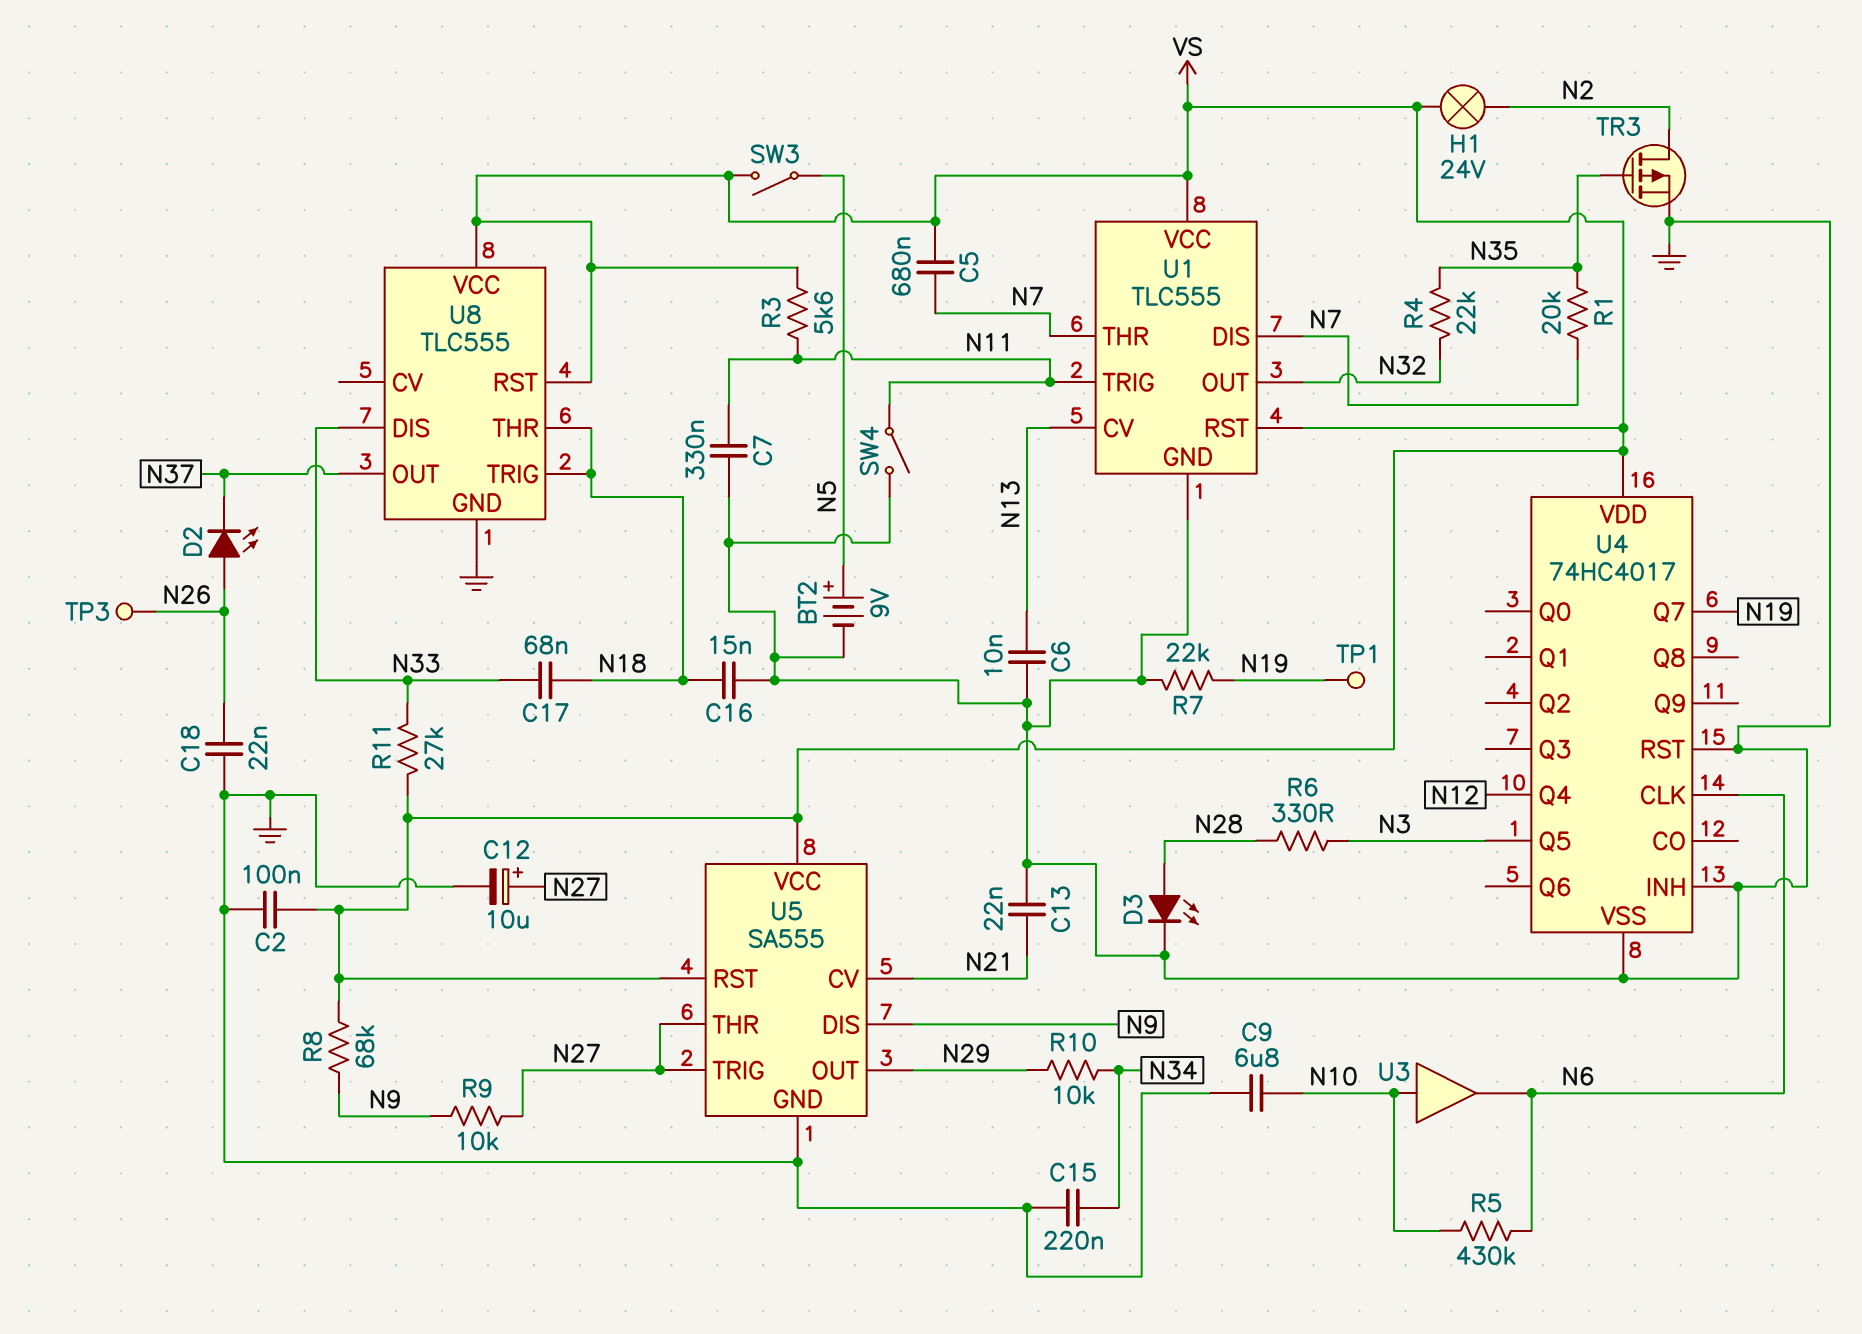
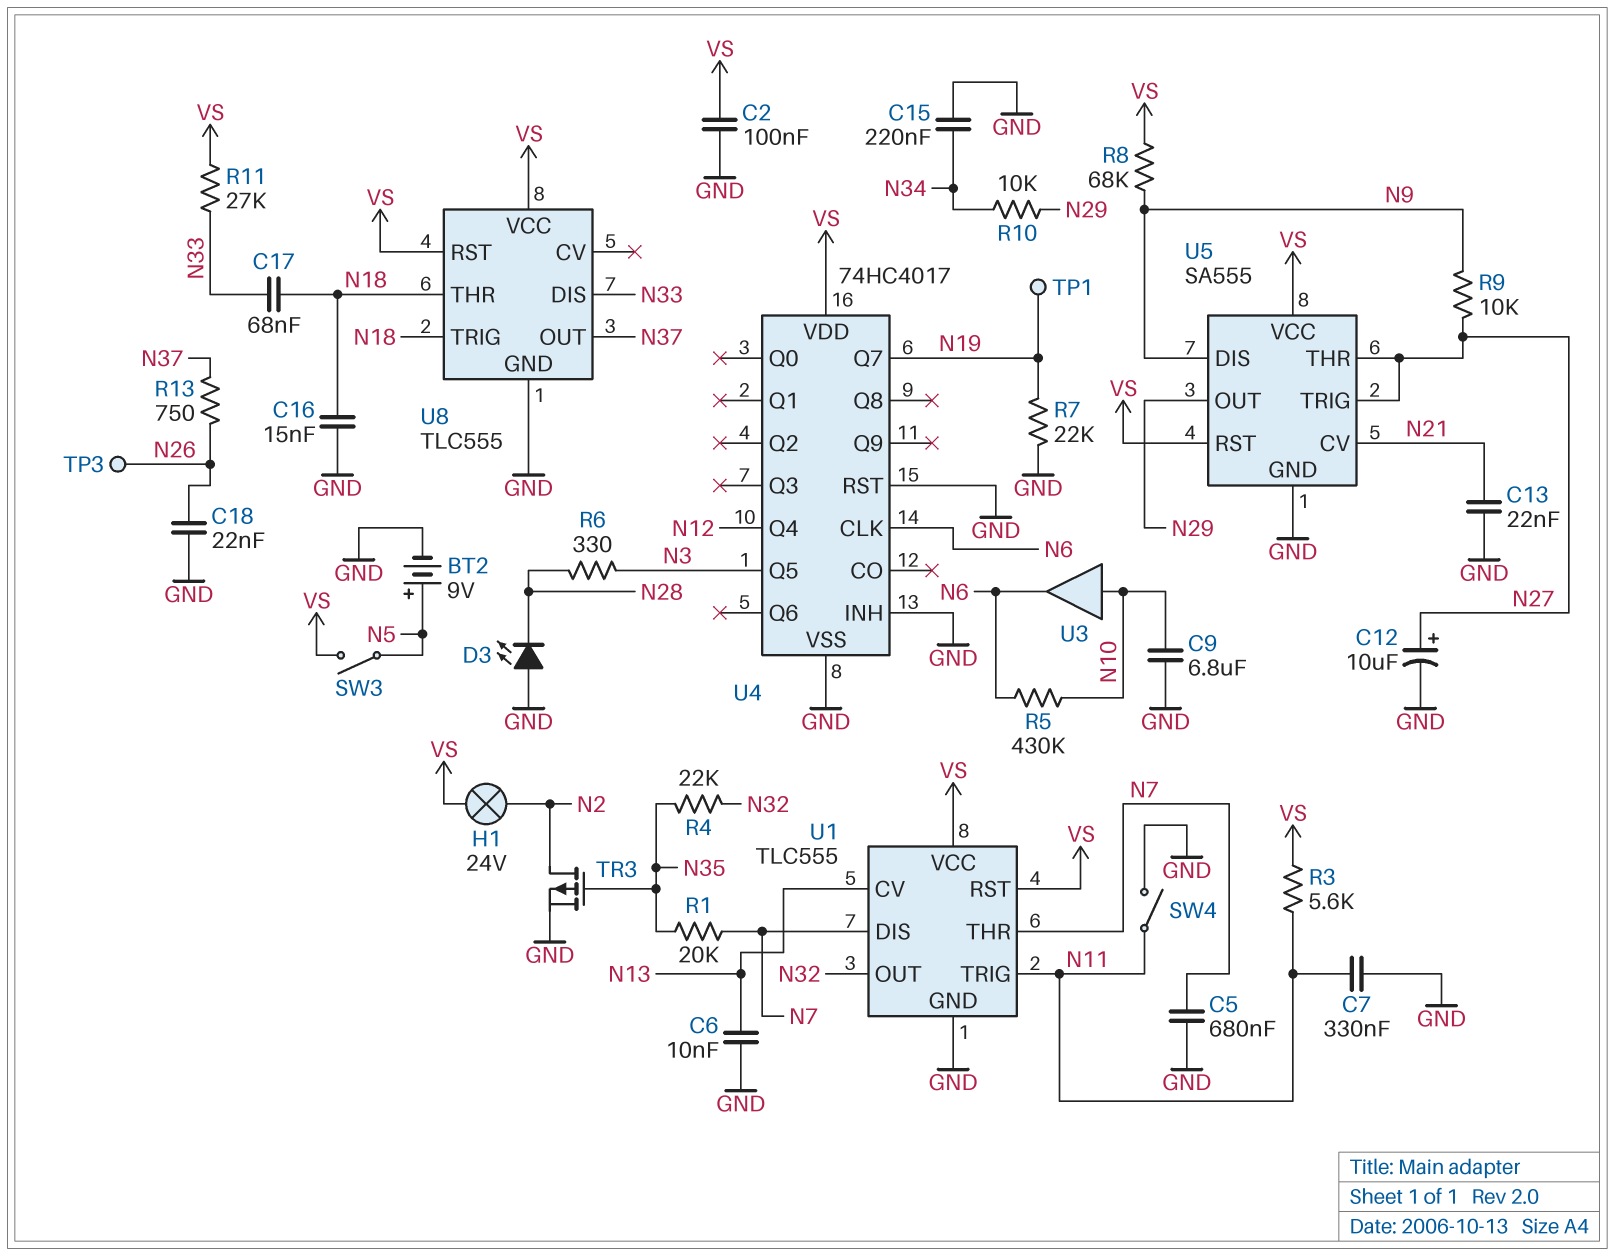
C5: 680nF (N7, VS) -> 680nF (GND, N7)
D2: LED (A N26, K N37) -> none
D3: LED (A N28, K GND) -> LED (A GND, K N28)
R13: none -> 750 (N26, N37)

